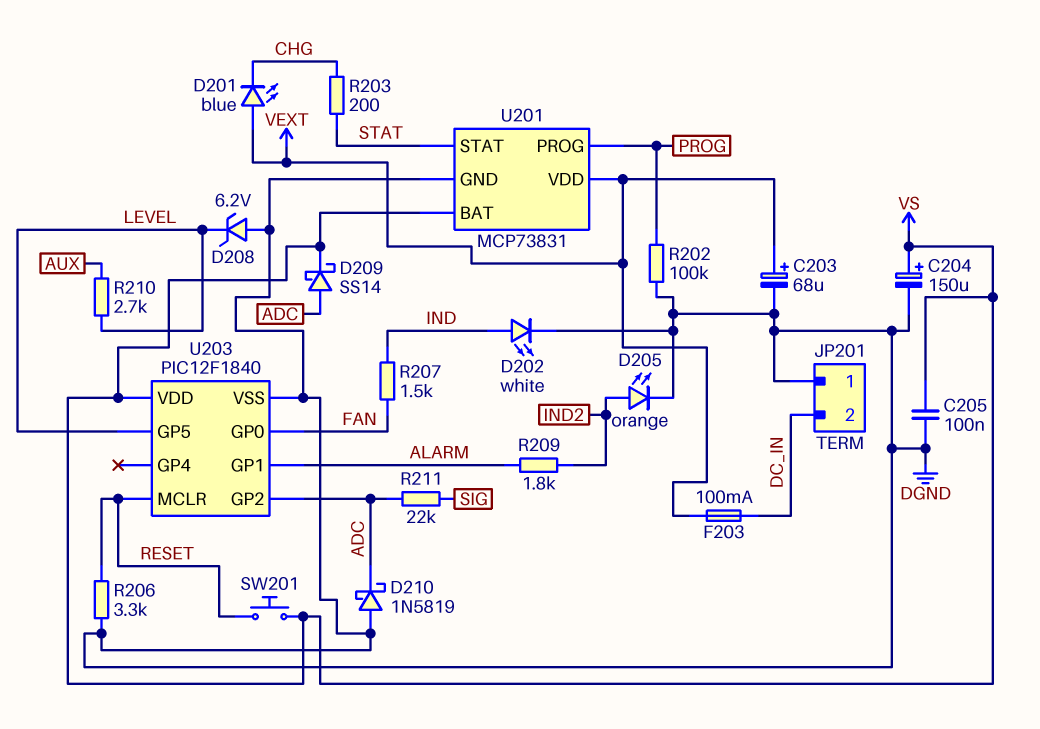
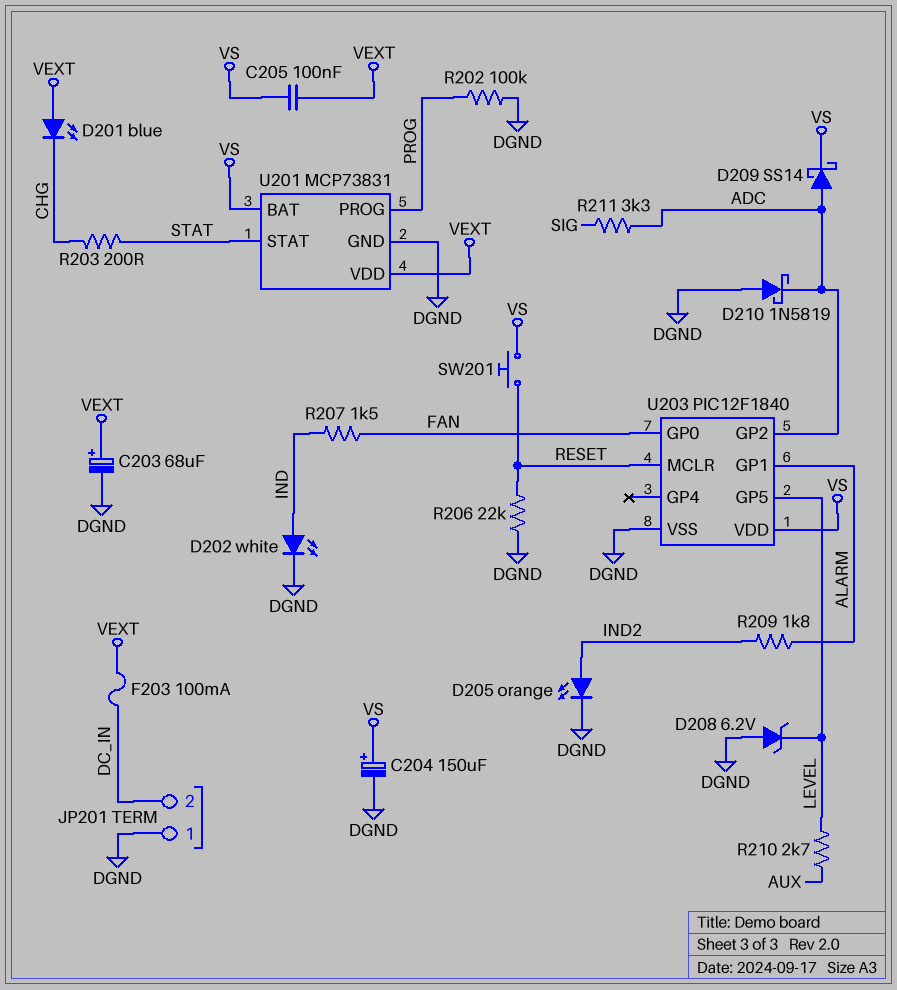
C205: 100nF (DGND, VS) -> 100nF (VEXT, VS)
R206: 3.3k (DGND, RESET) -> 22k (DGND, RESET)
R211: 22k (ADC, SIG) -> 3.3k (ADC, SIG)

